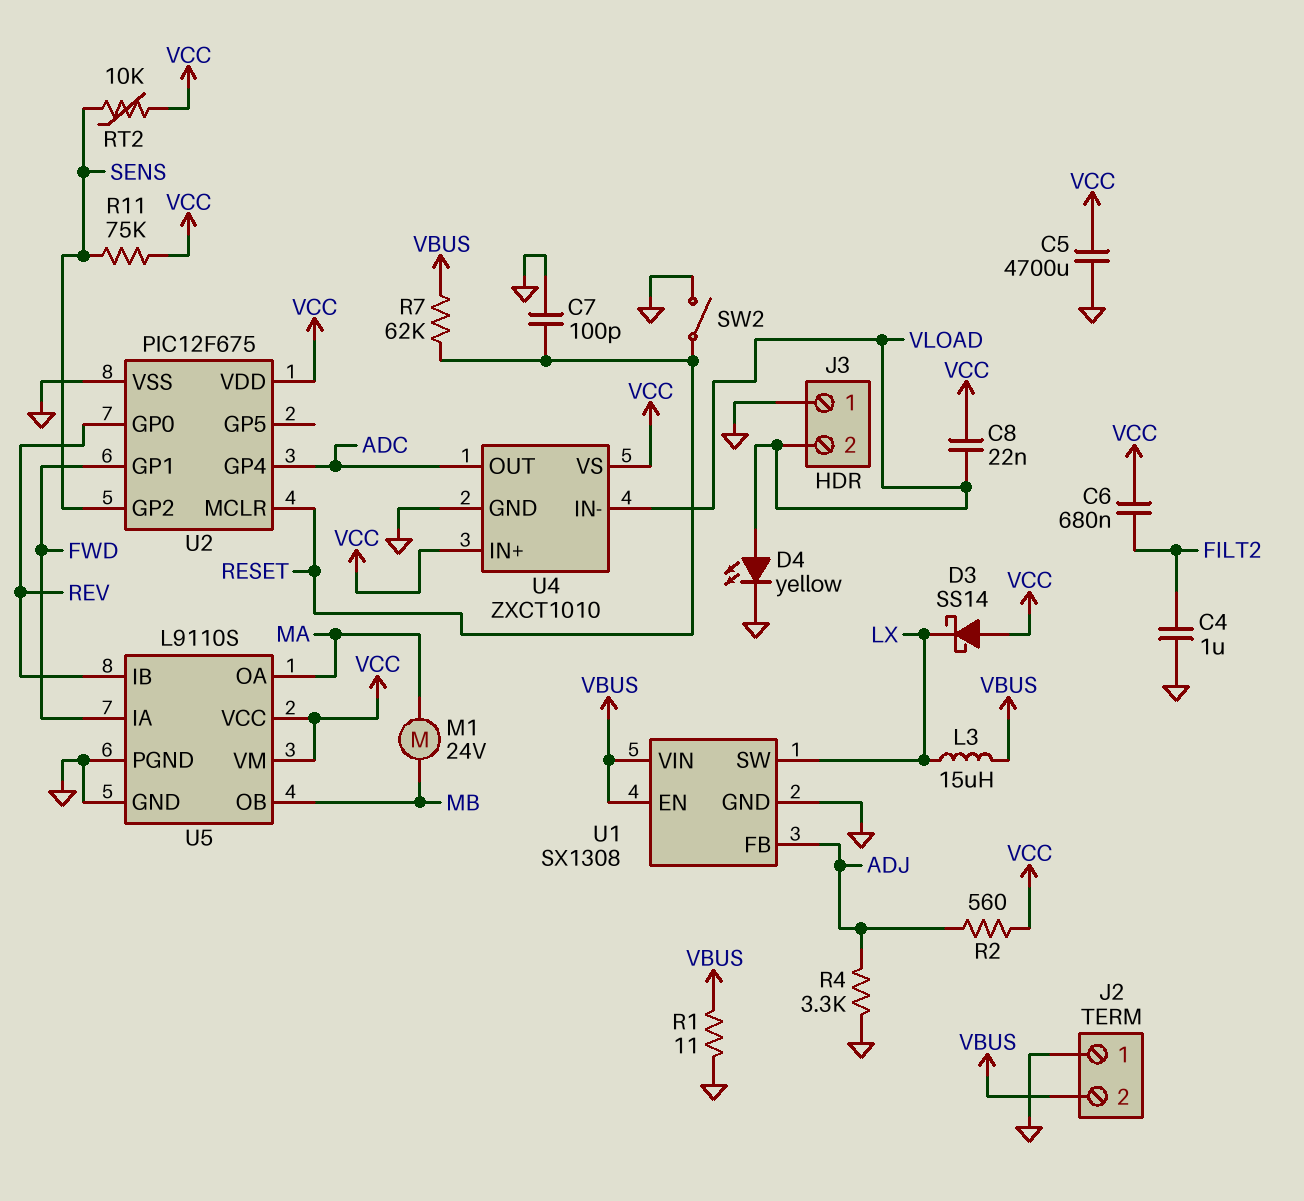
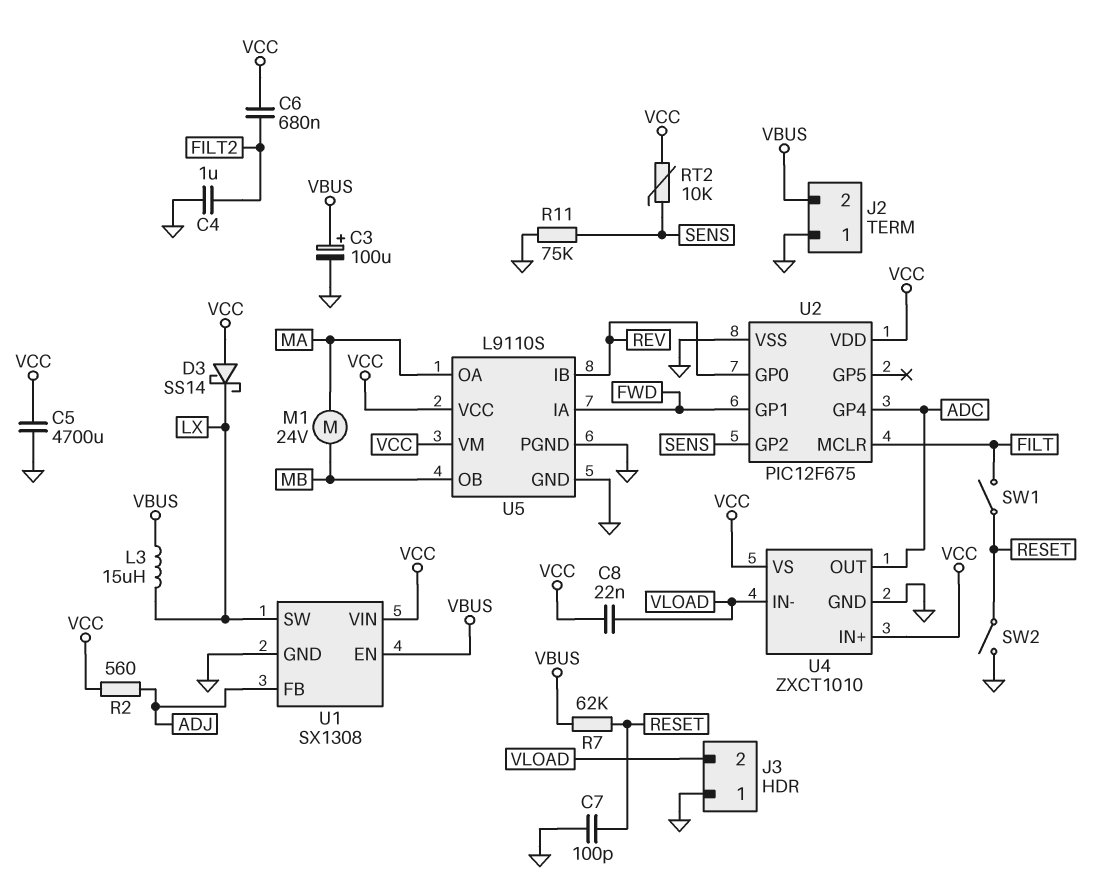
C3: none -> 100uF (plus VBUS, minus GND)
D4: LED yellow (A VLOAD, K GND) -> none
R1: 11 (GND, VBUS) -> none
R4: 3.3k (ADJ, GND) -> none
R11: 75k (SENS, VCC) -> 75k (GND, SENS)
SW1: none -> switch (FILT, RESET)
U1 pin VIN: VBUS -> VCC
U2 pin MCLR: RESET -> FILT

